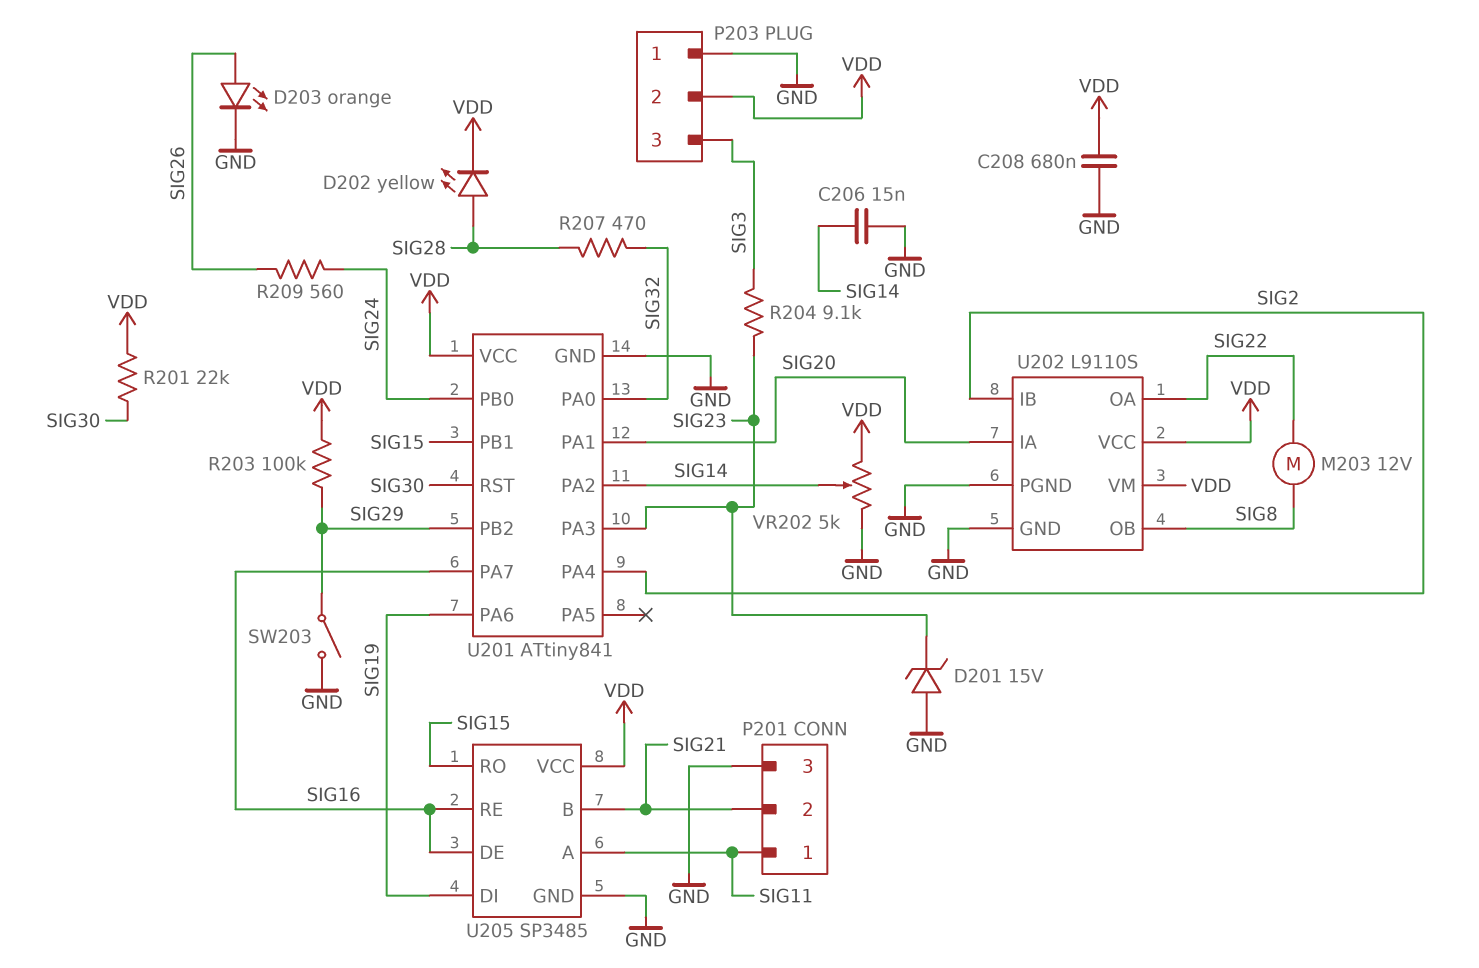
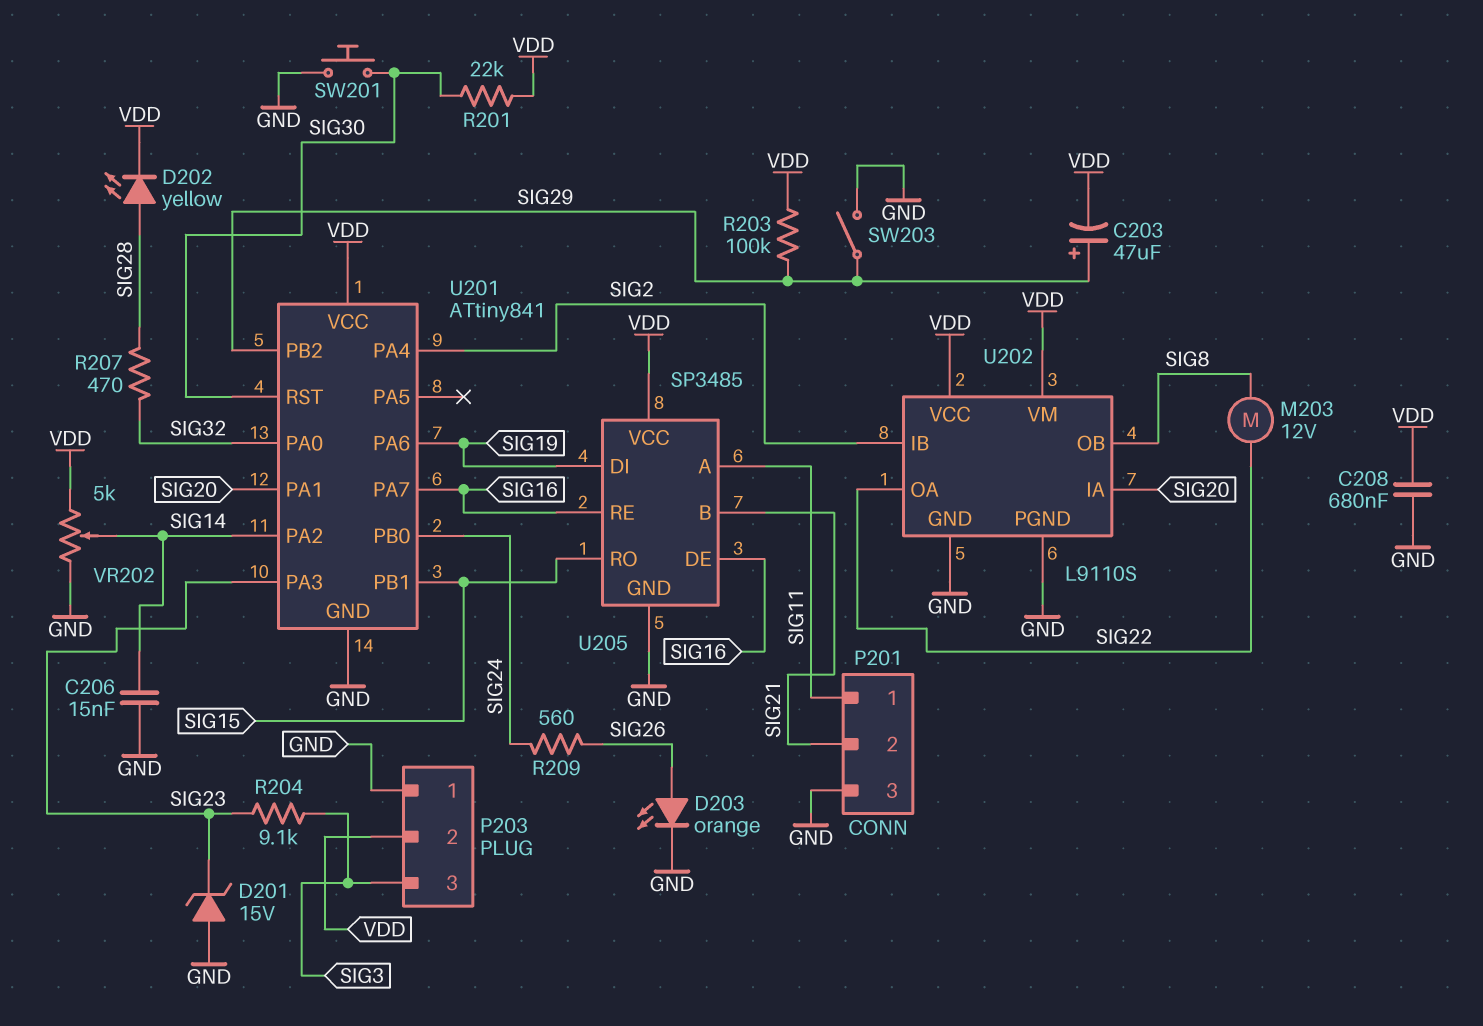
C203: none -> 47uF (plus SIG29, minus VDD)
SW201: none -> button (GND, SIG30)

